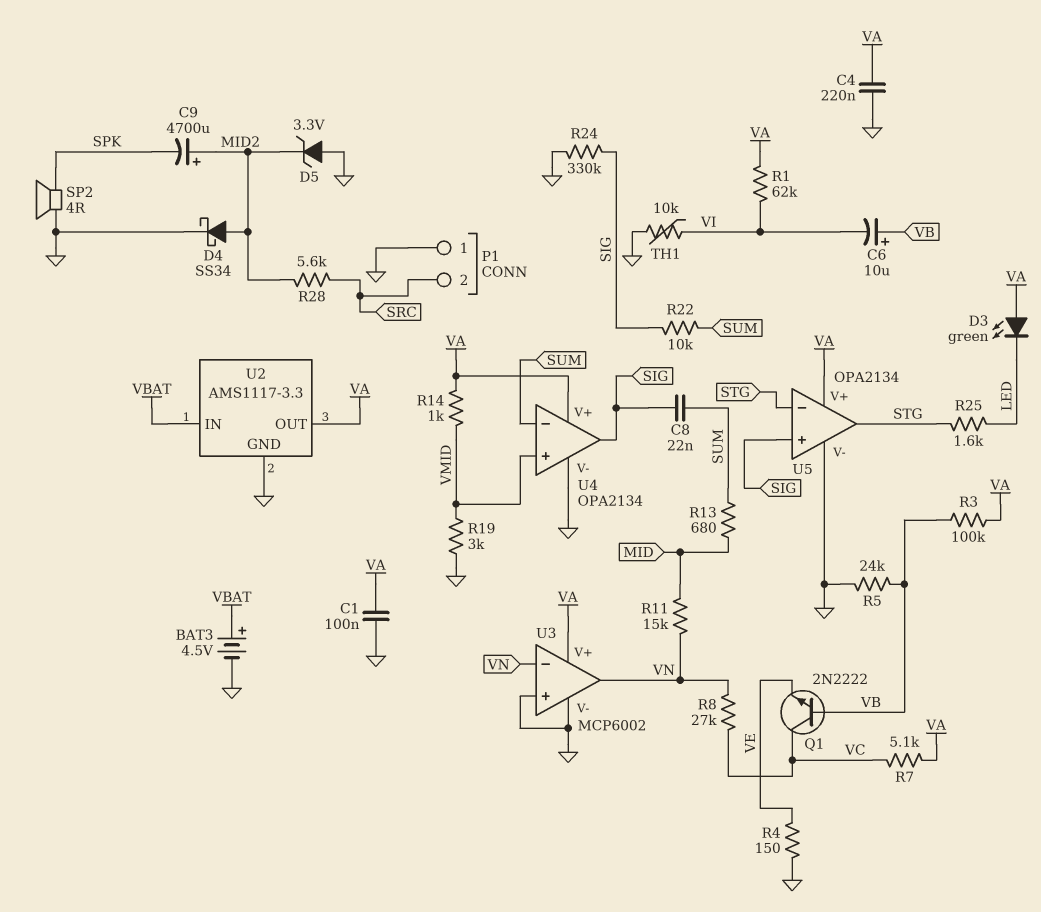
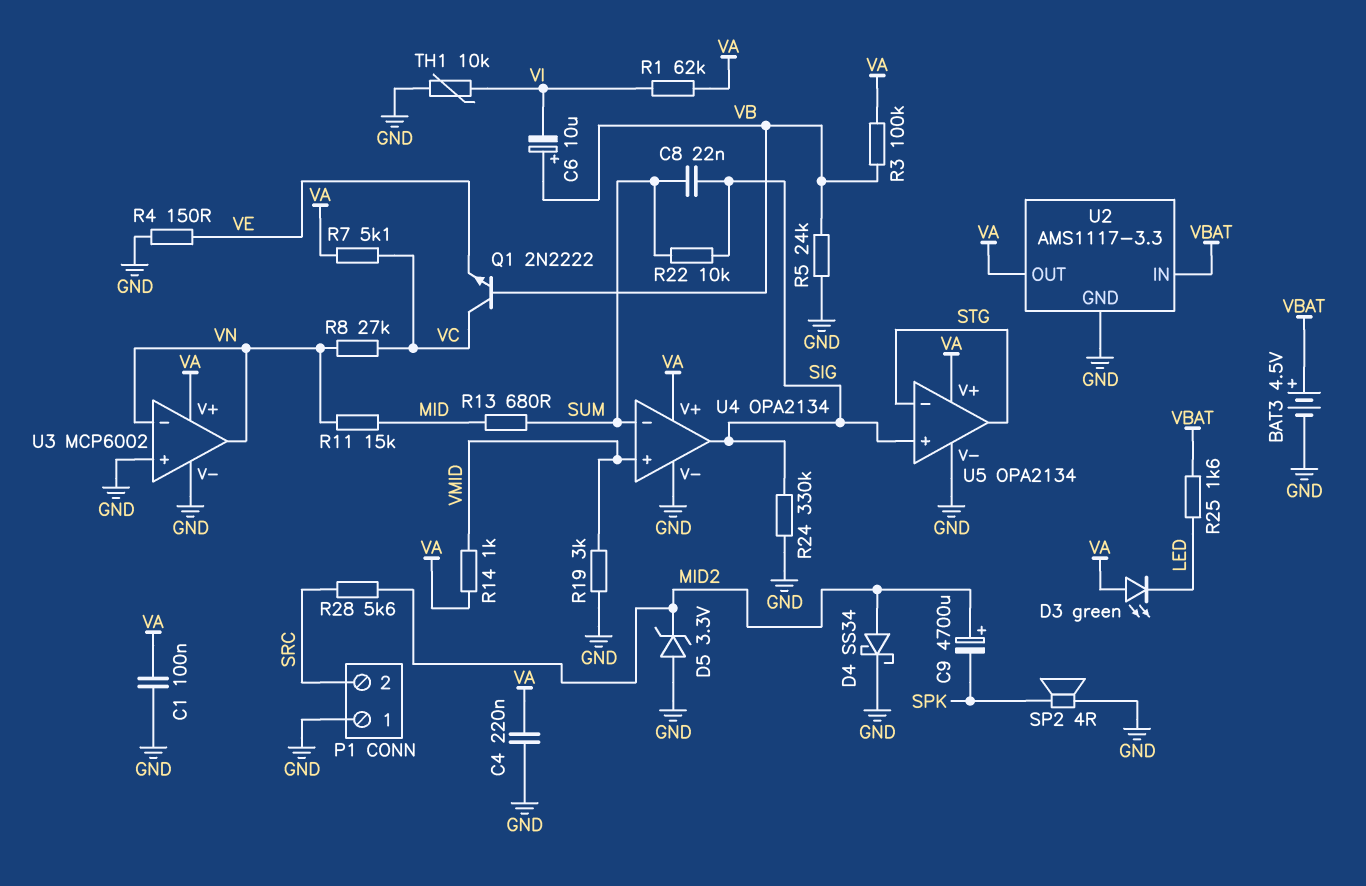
R25: 1.6k (LED, STG) -> 1.6k (LED, VBAT)

